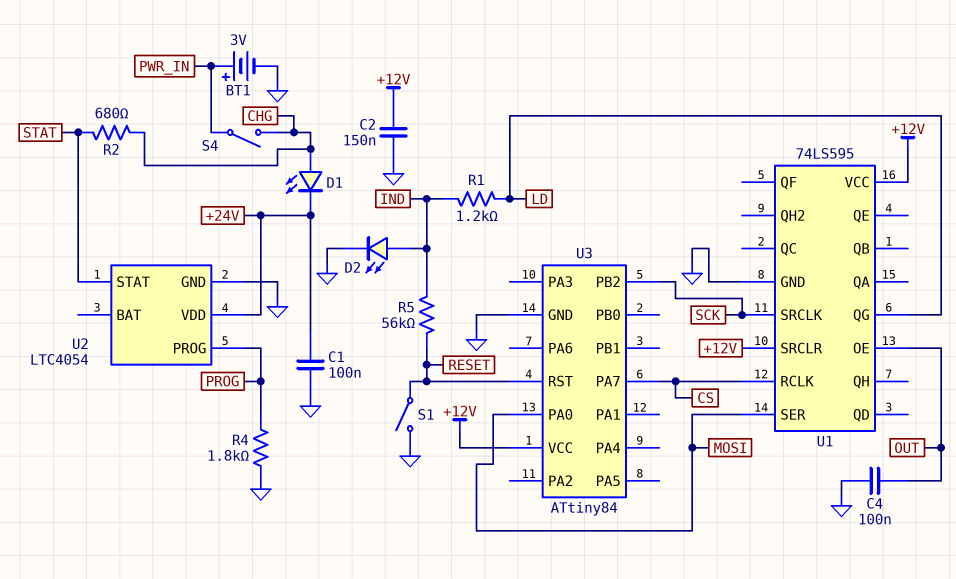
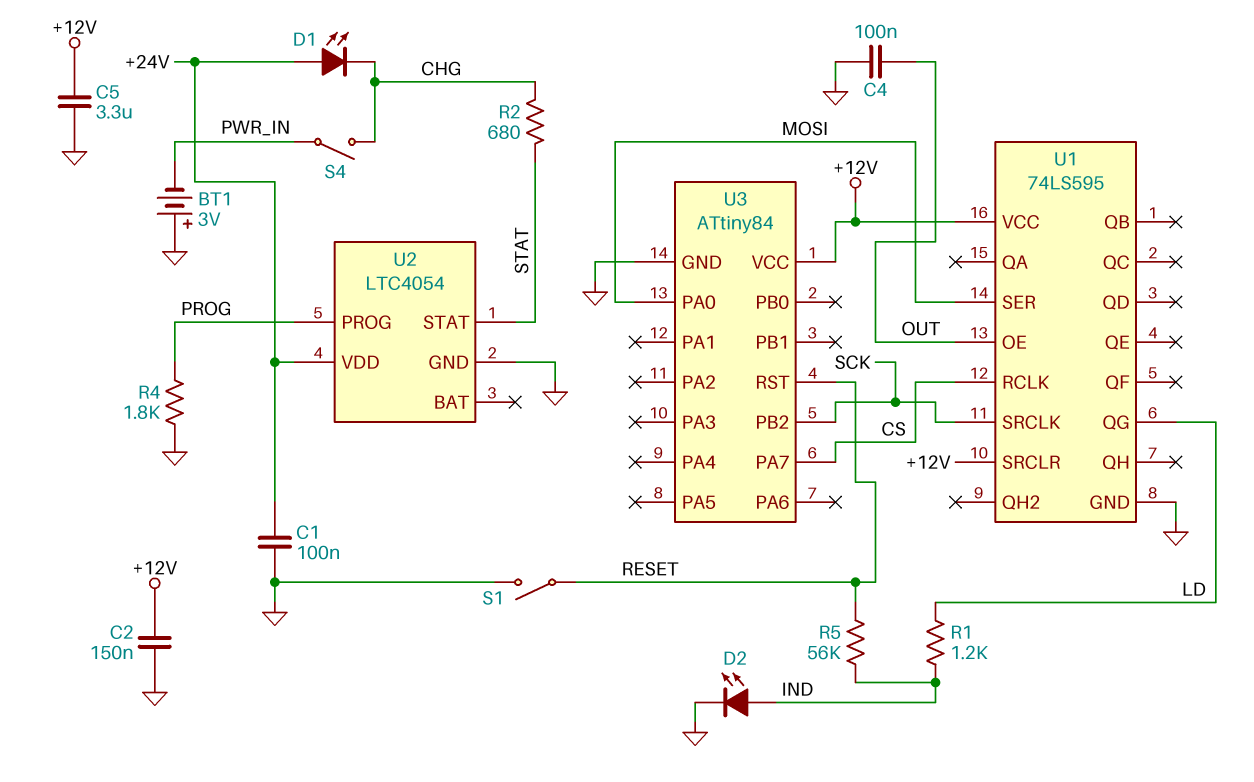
BT1: 3V (plus PWR_IN, minus GND) -> 3V (plus GND, minus PWR_IN)
C5: none -> 3.3uF (+12V, GND)
D1: LED (A CHG, K +24V) -> LED (A +24V, K CHG)

